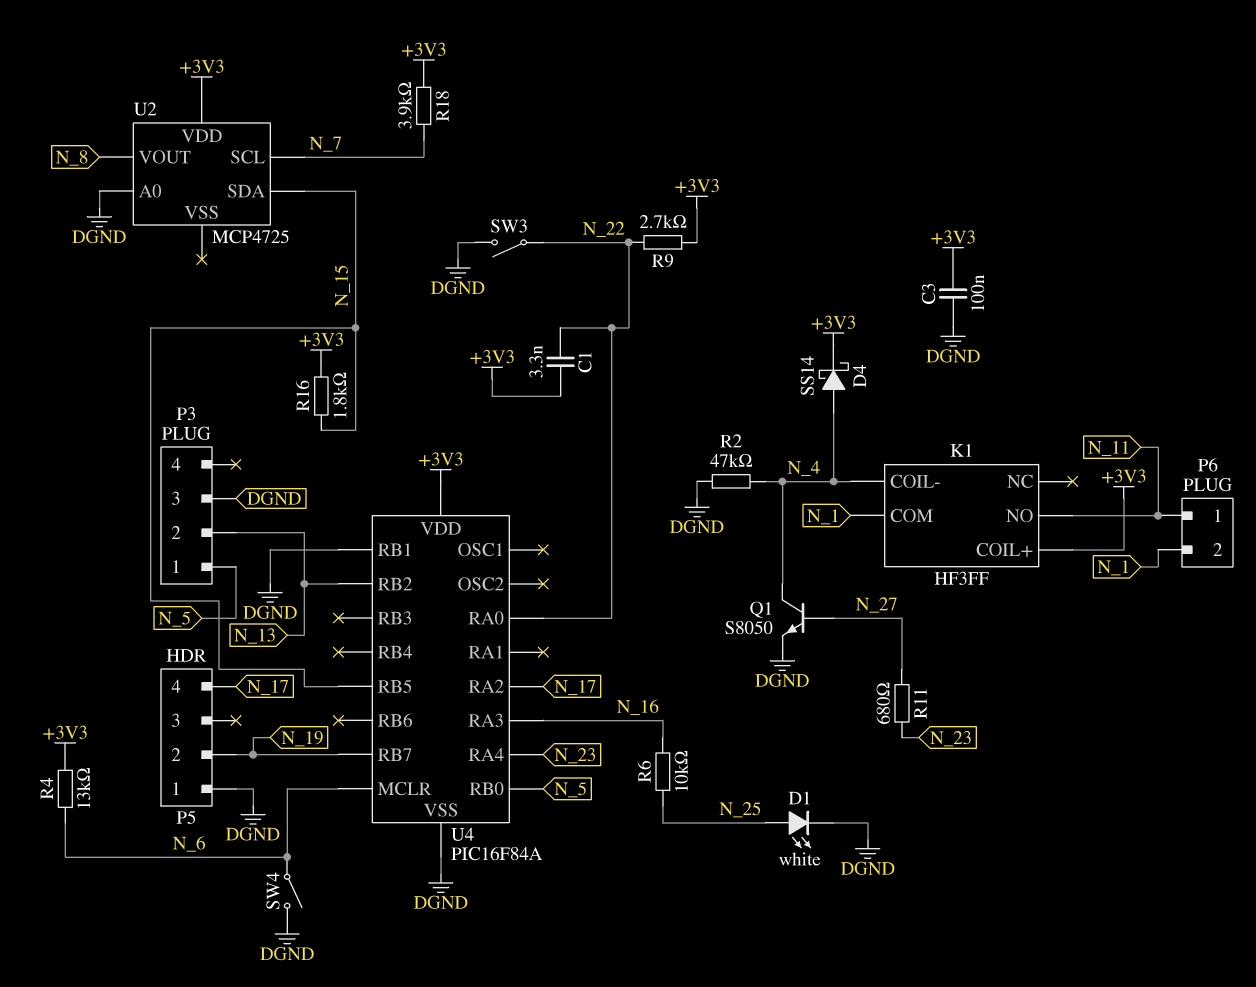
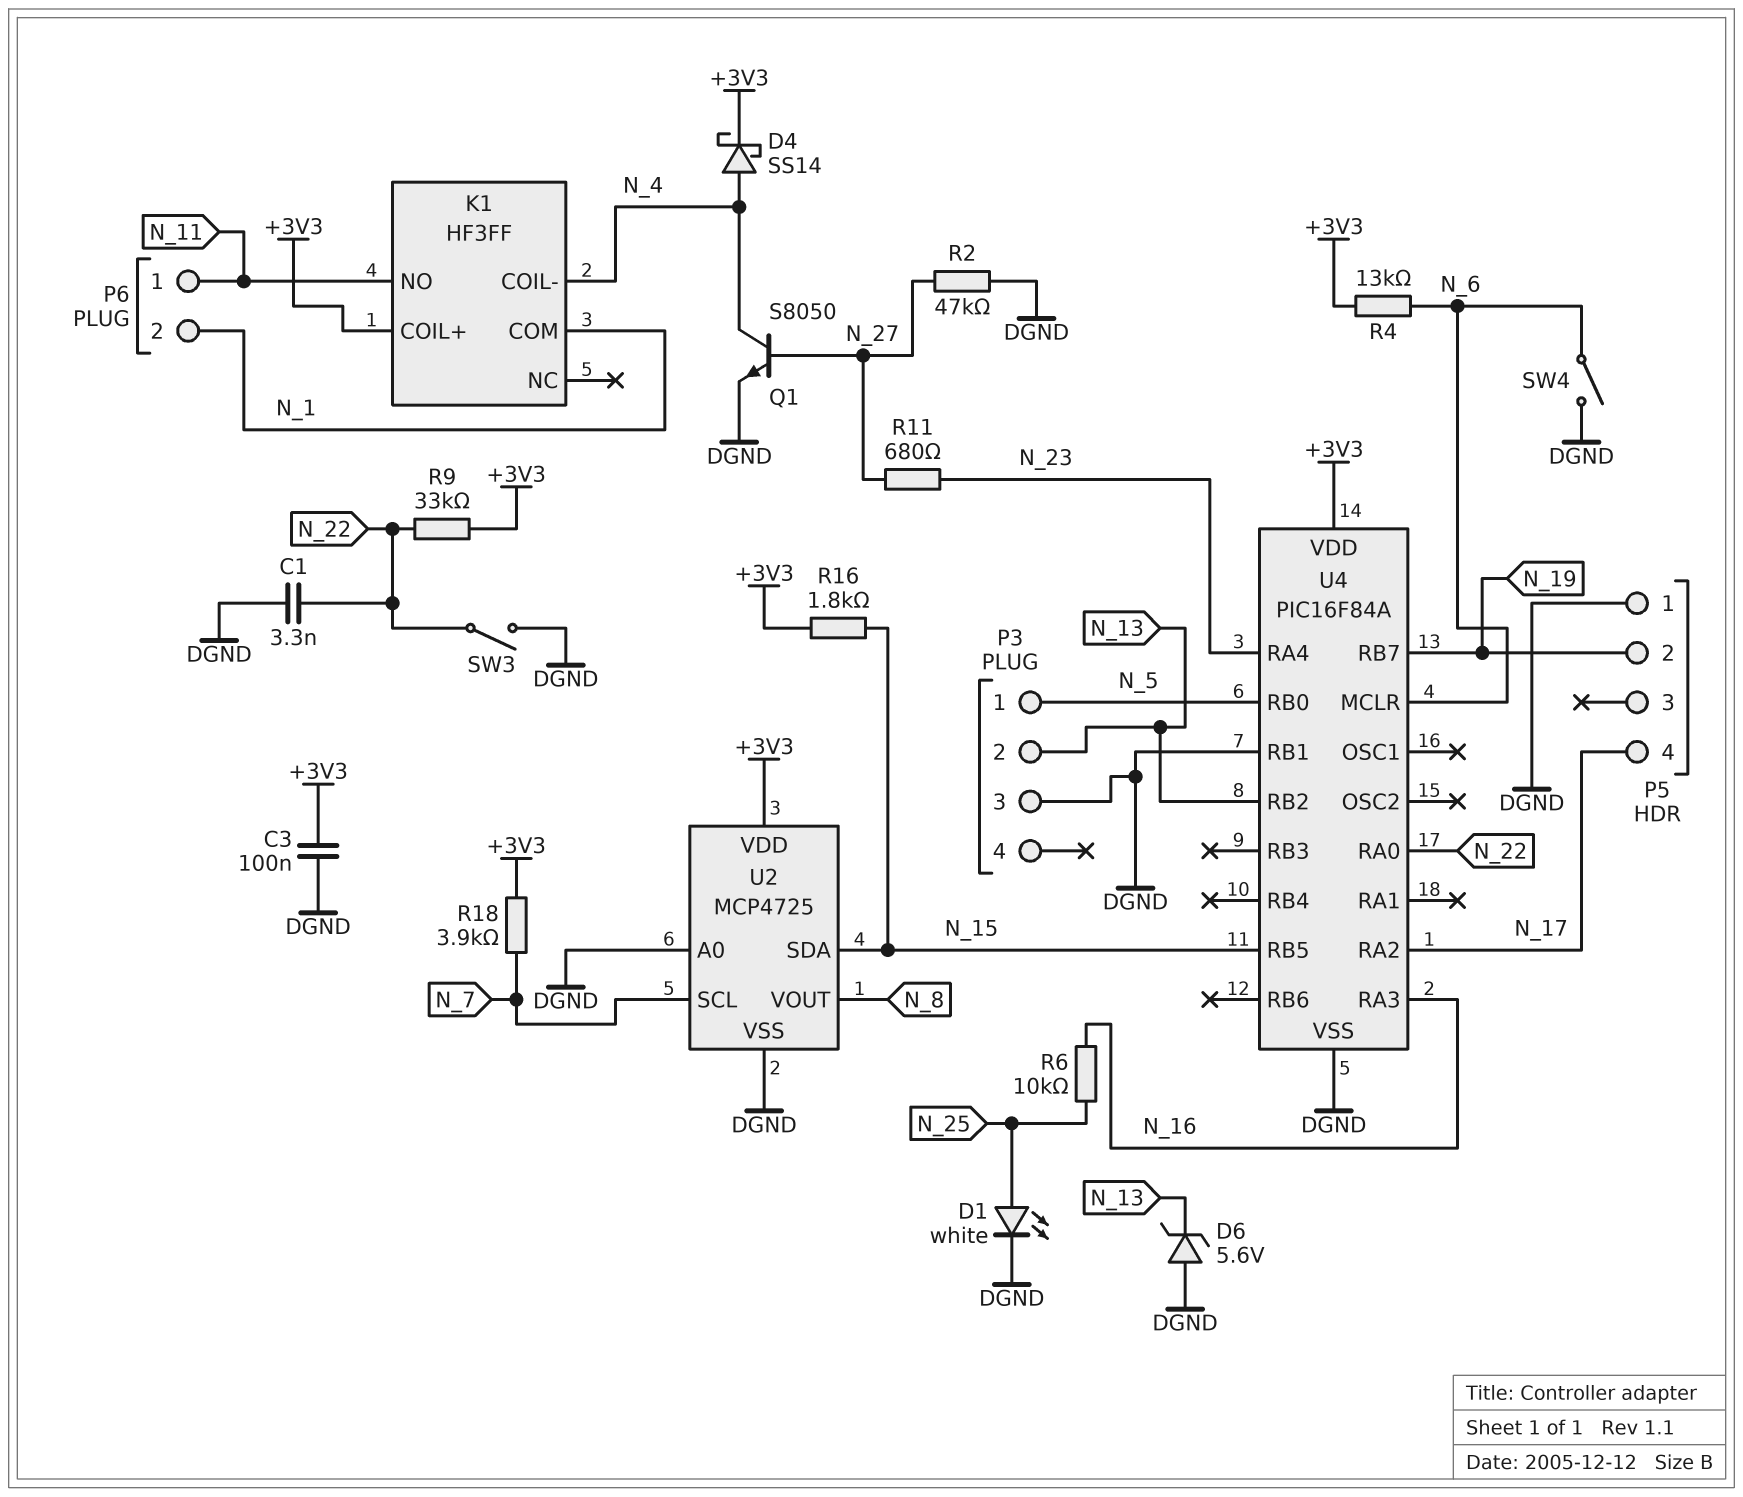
C1: 3.3nF (+3V3, N_22) -> 3.3nF (DGND, N_22)
D6: none -> zener 5.6V (A DGND, K N_13)
R2: 47k (DGND, N_4) -> 47k (DGND, N_27)
R9: 2.7k (+3V3, N_22) -> 33k (+3V3, N_22)
U2 pin VSS: none -> DGND

